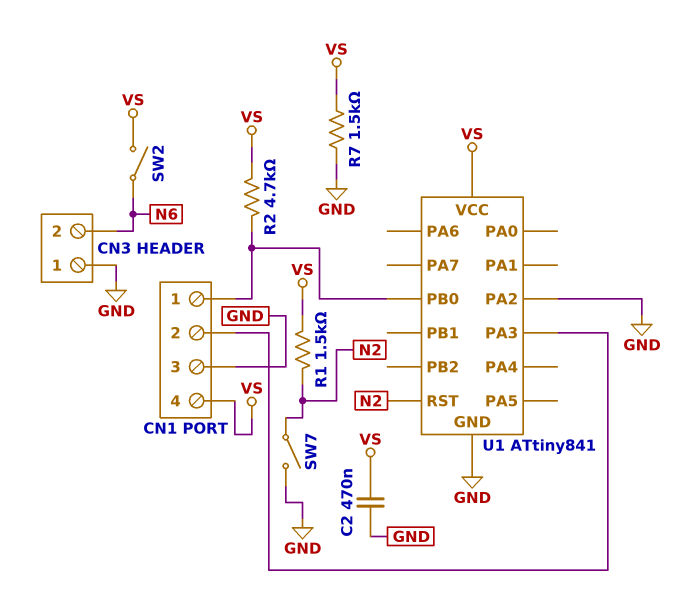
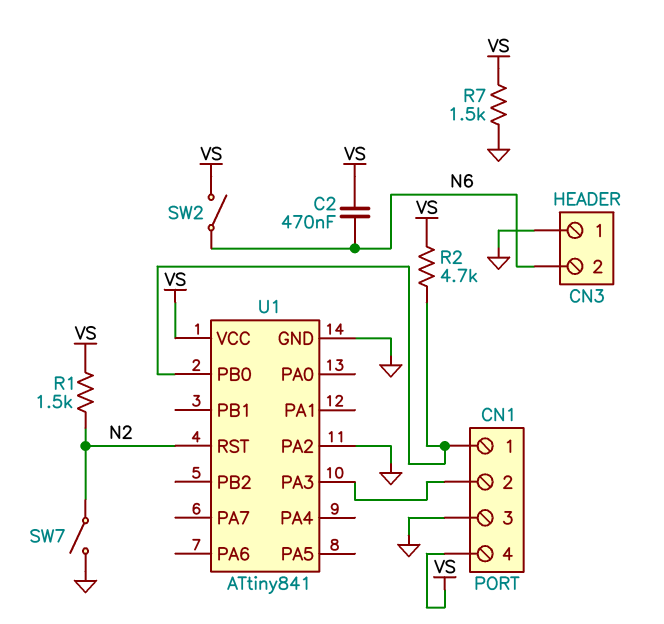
C2: 470nF (GND, VS) -> 470nF (N6, VS)

